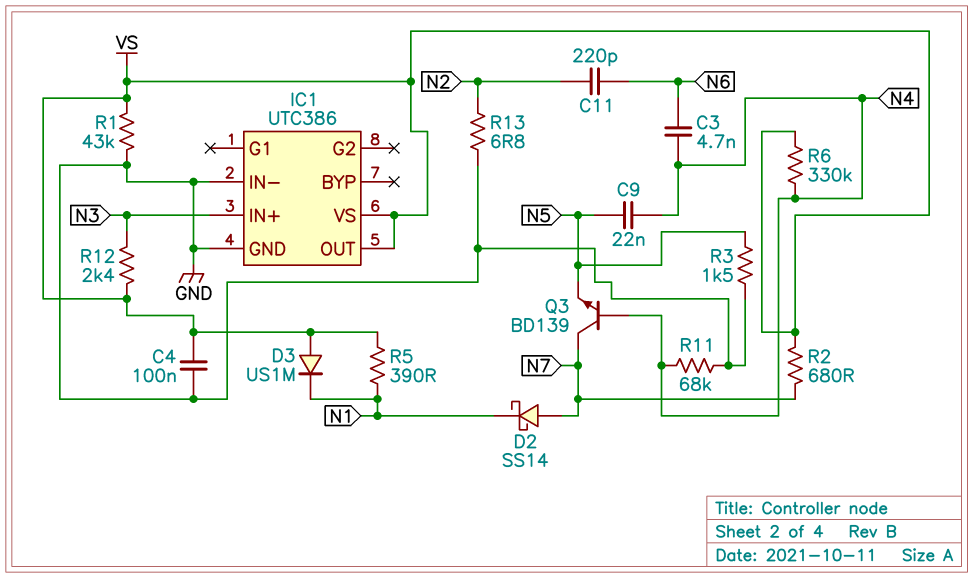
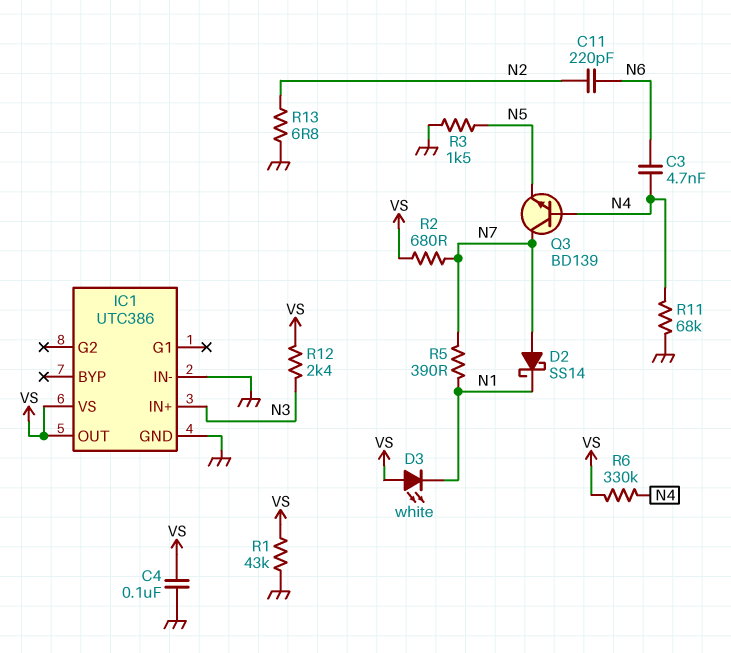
C9: 22nF (N4, N5) -> none
D3: diode US1M (A VS, K N1) -> LED white (A VS, K N1)
R5: 390 (N1, VS) -> 390 (N1, N7)

